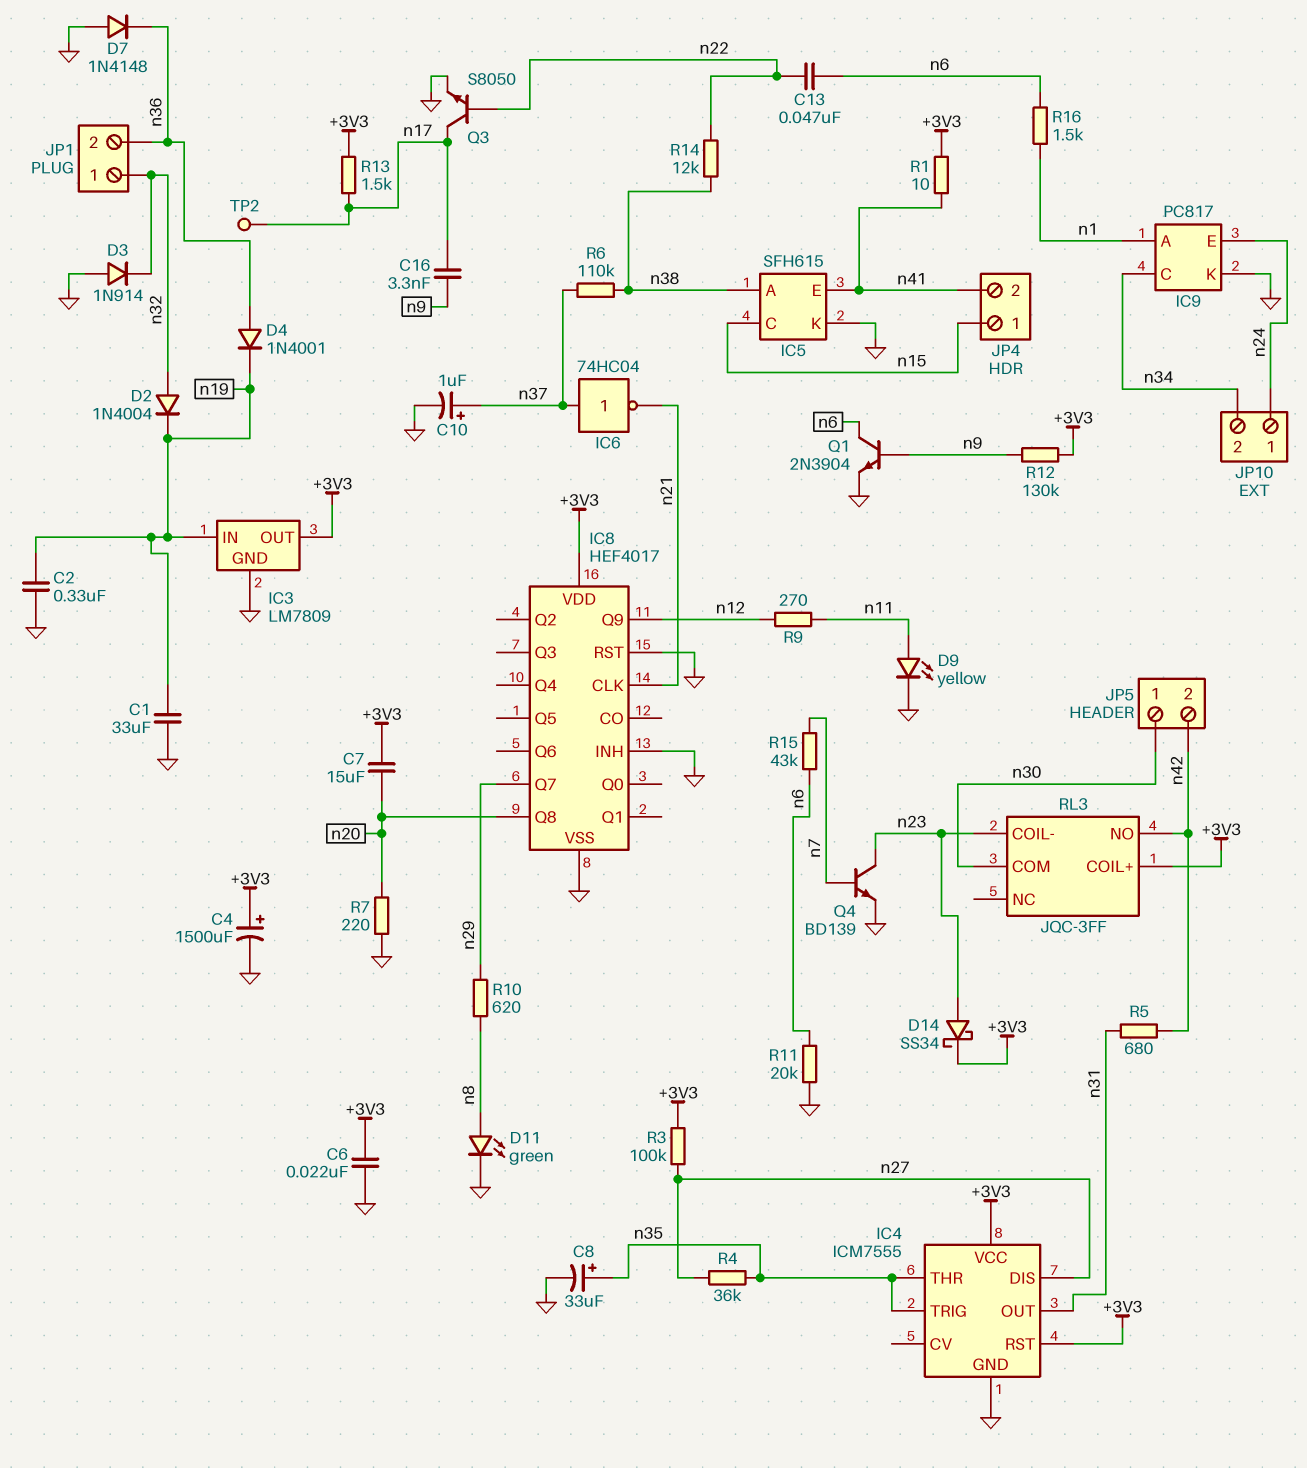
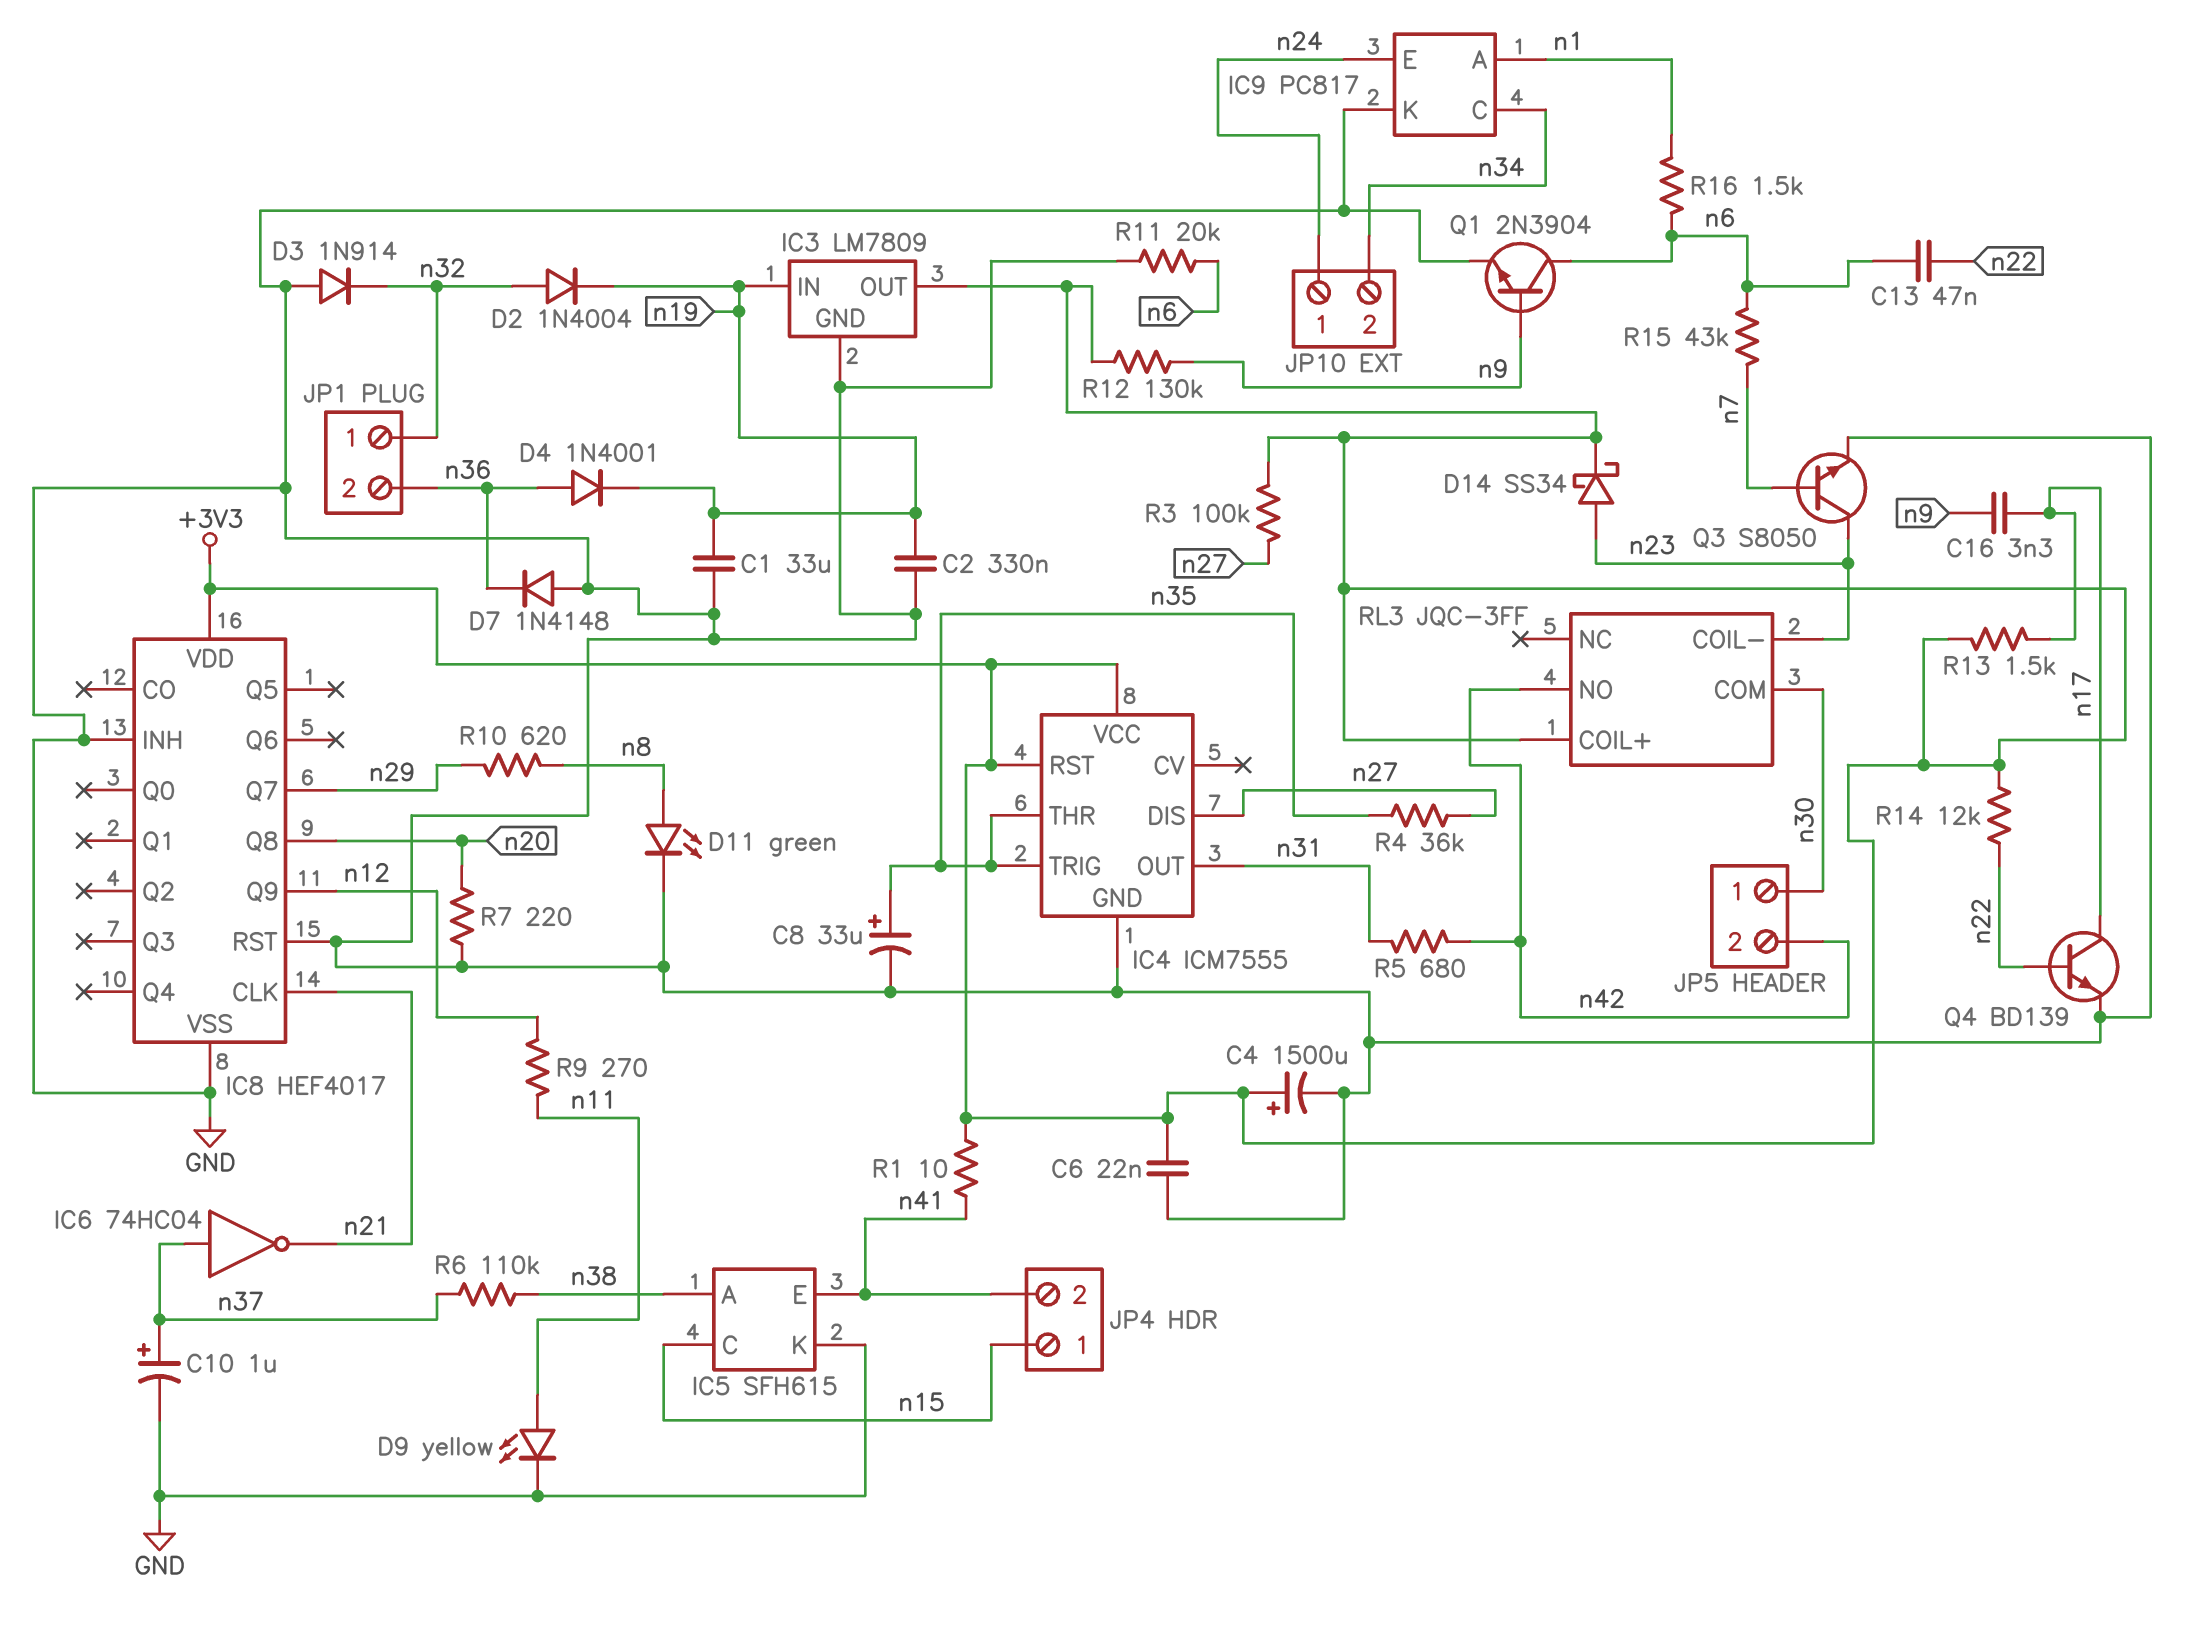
C7: 15uF (+3V3, n20) -> none
Q3: NPN S8050 (B n22, C n17, E GND) -> NPN S8050 (B n7, C n23, E GND)
Q4: NPN BD139 (B n7, C n23, E GND) -> NPN BD139 (B n22, C n17, E GND)
R14: 12k (n22, n38) -> 12k (+3V3, n22)
TP2: test point (n17) -> none

